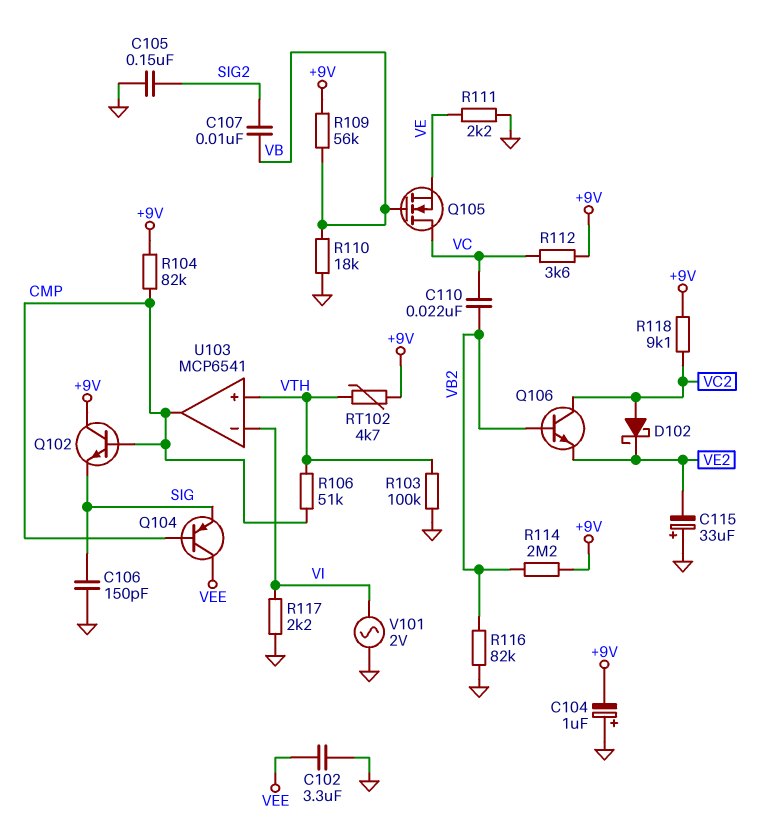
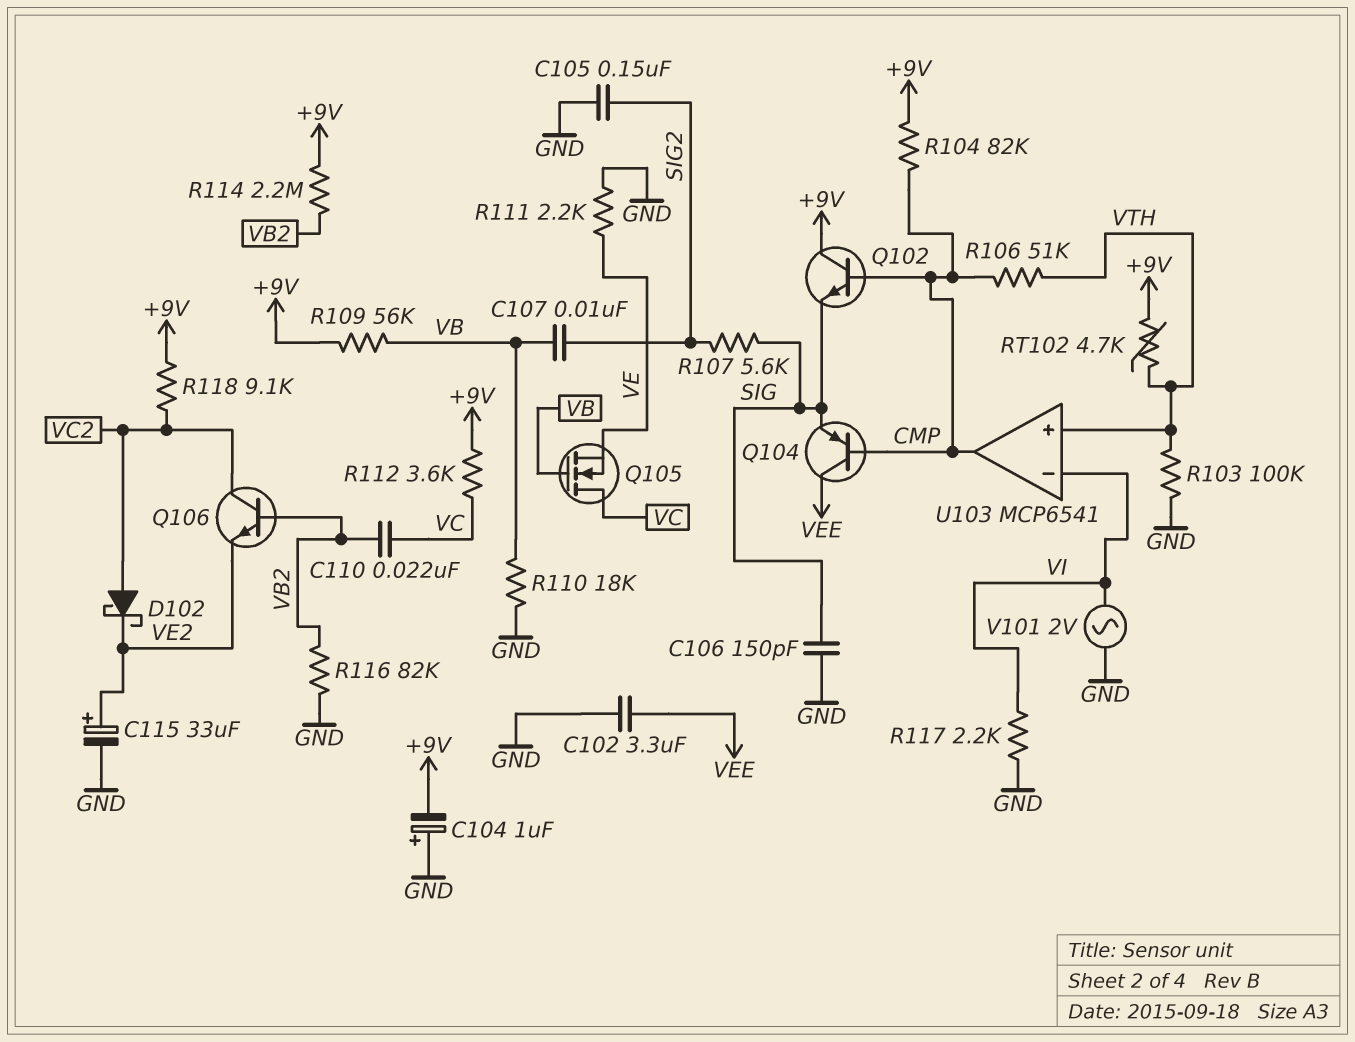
C115: 33uF (plus GND, minus VE2) -> 33uF (plus VE2, minus GND)
R107: none -> 5.6k (SIG, SIG2)

